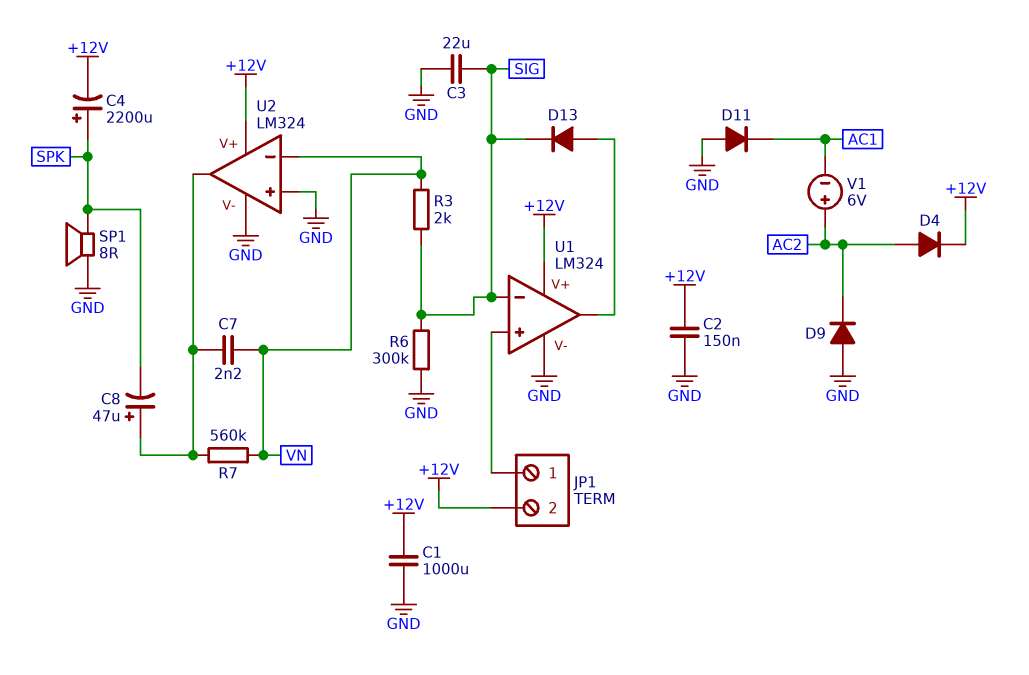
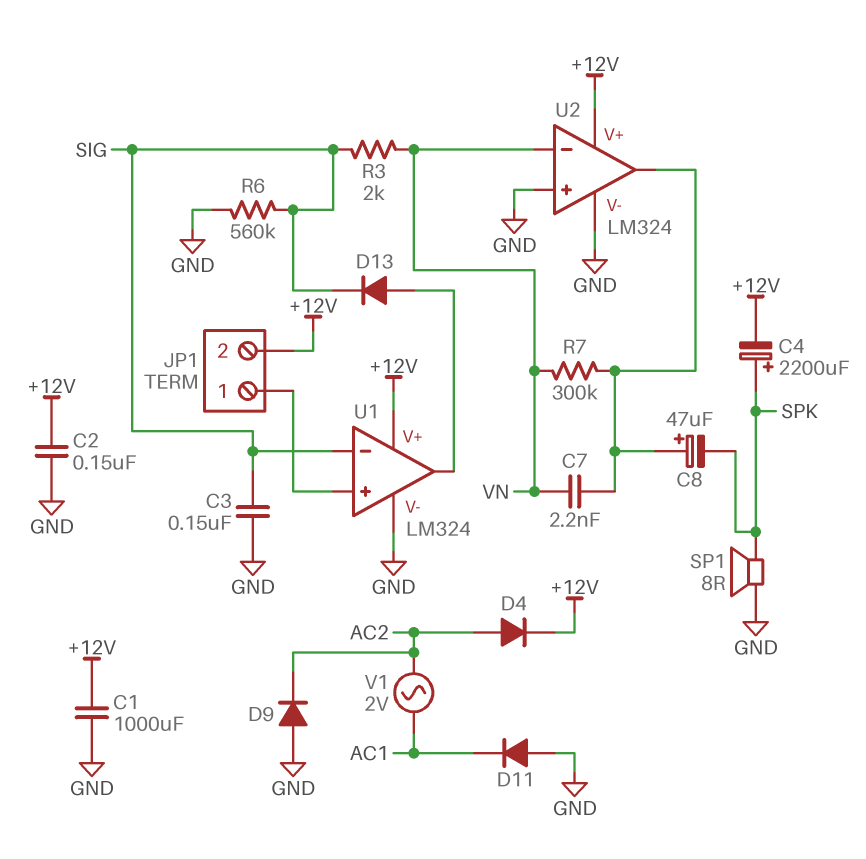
C3: 22uF (GND, SIG) -> 150nF (GND, SIG)
R6: 300k (GND, SIG) -> 560k (GND, SIG)
R7: 560k (U2/out, VN) -> 300k (U2/out, VN)
V1: 6V (plus AC2, minus AC1) -> AC 2V (AC1, AC2)

